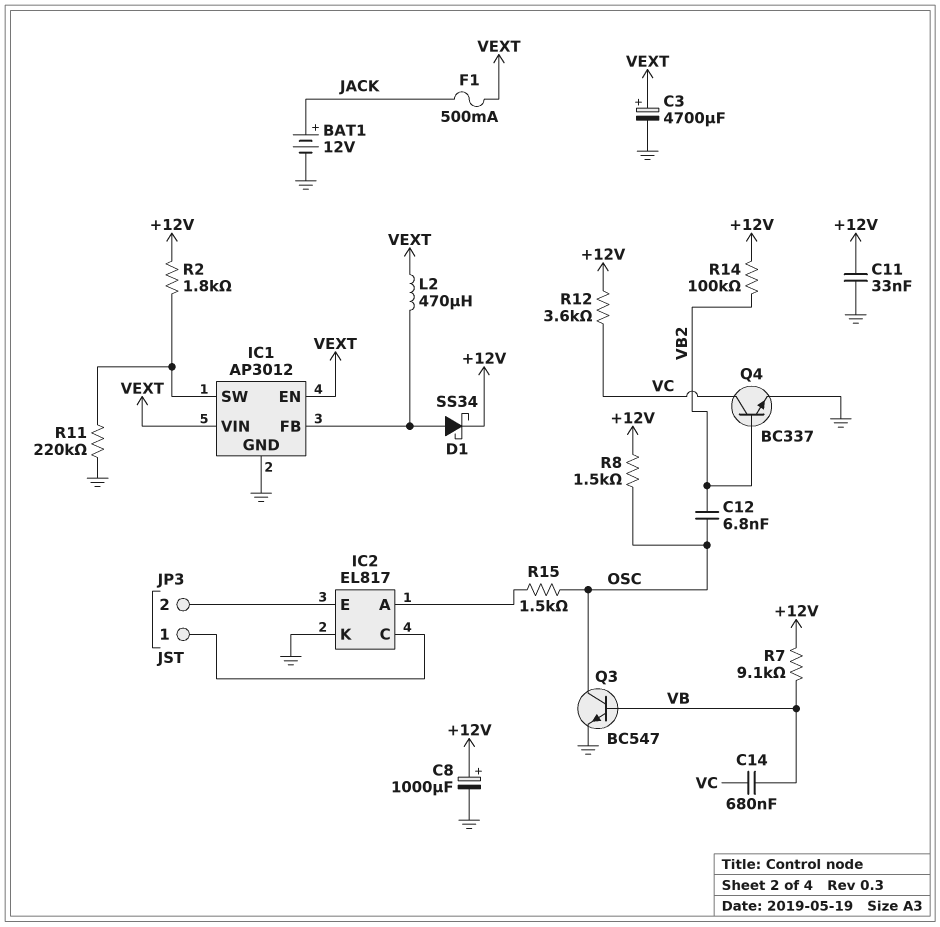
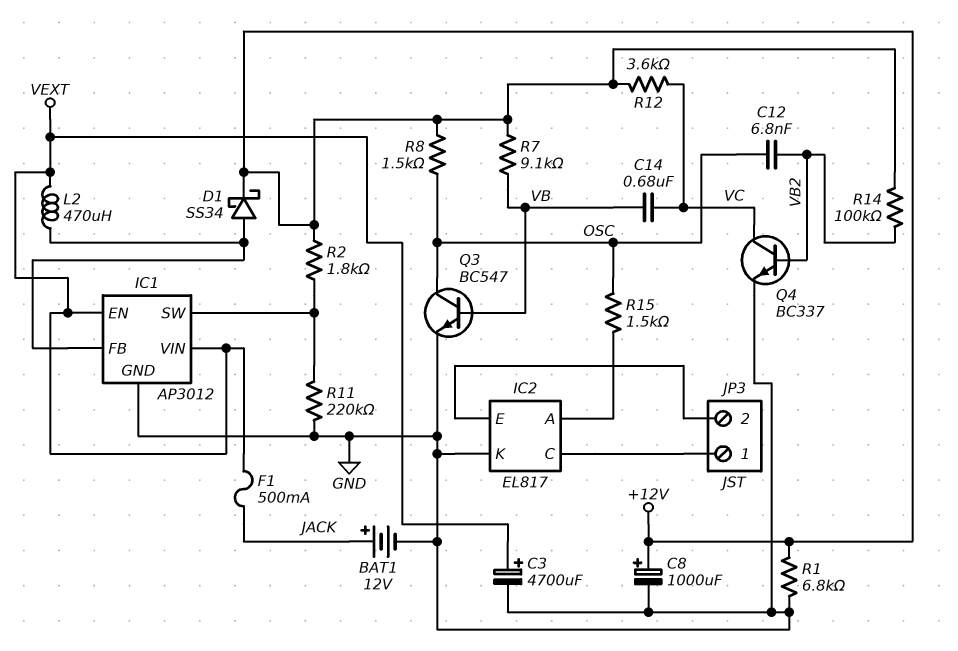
C11: 33nF (+12V, GND) -> none
R1: none -> 6.8k (+12V, GND)

